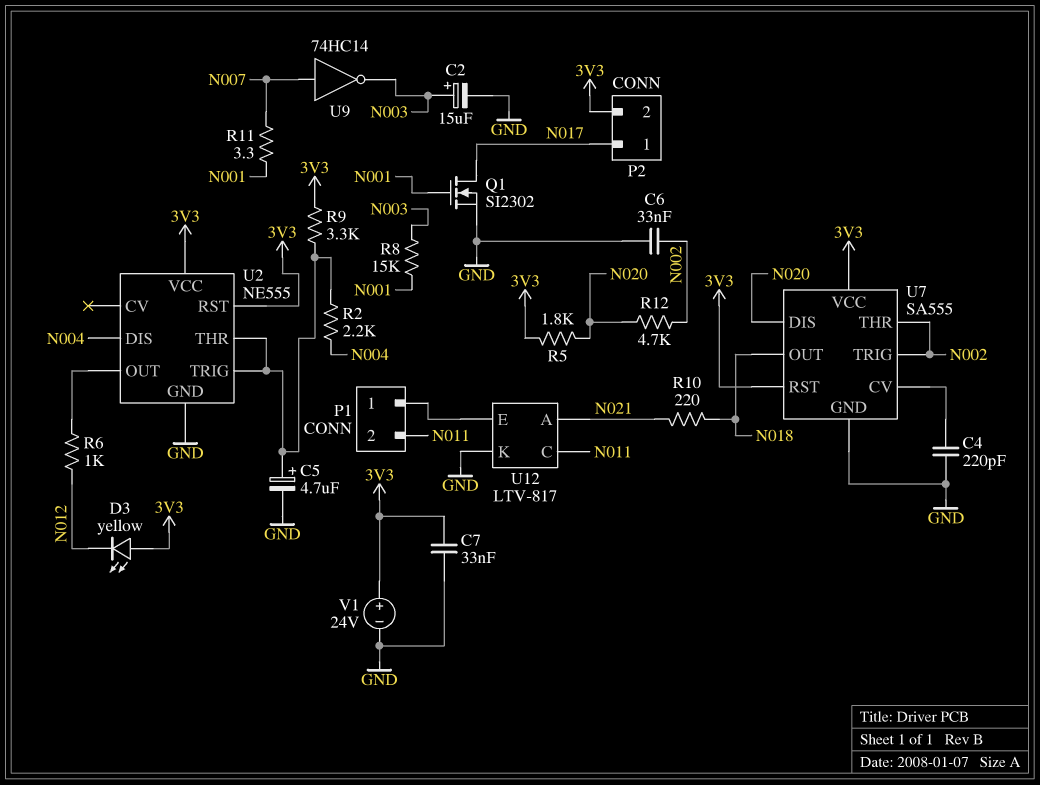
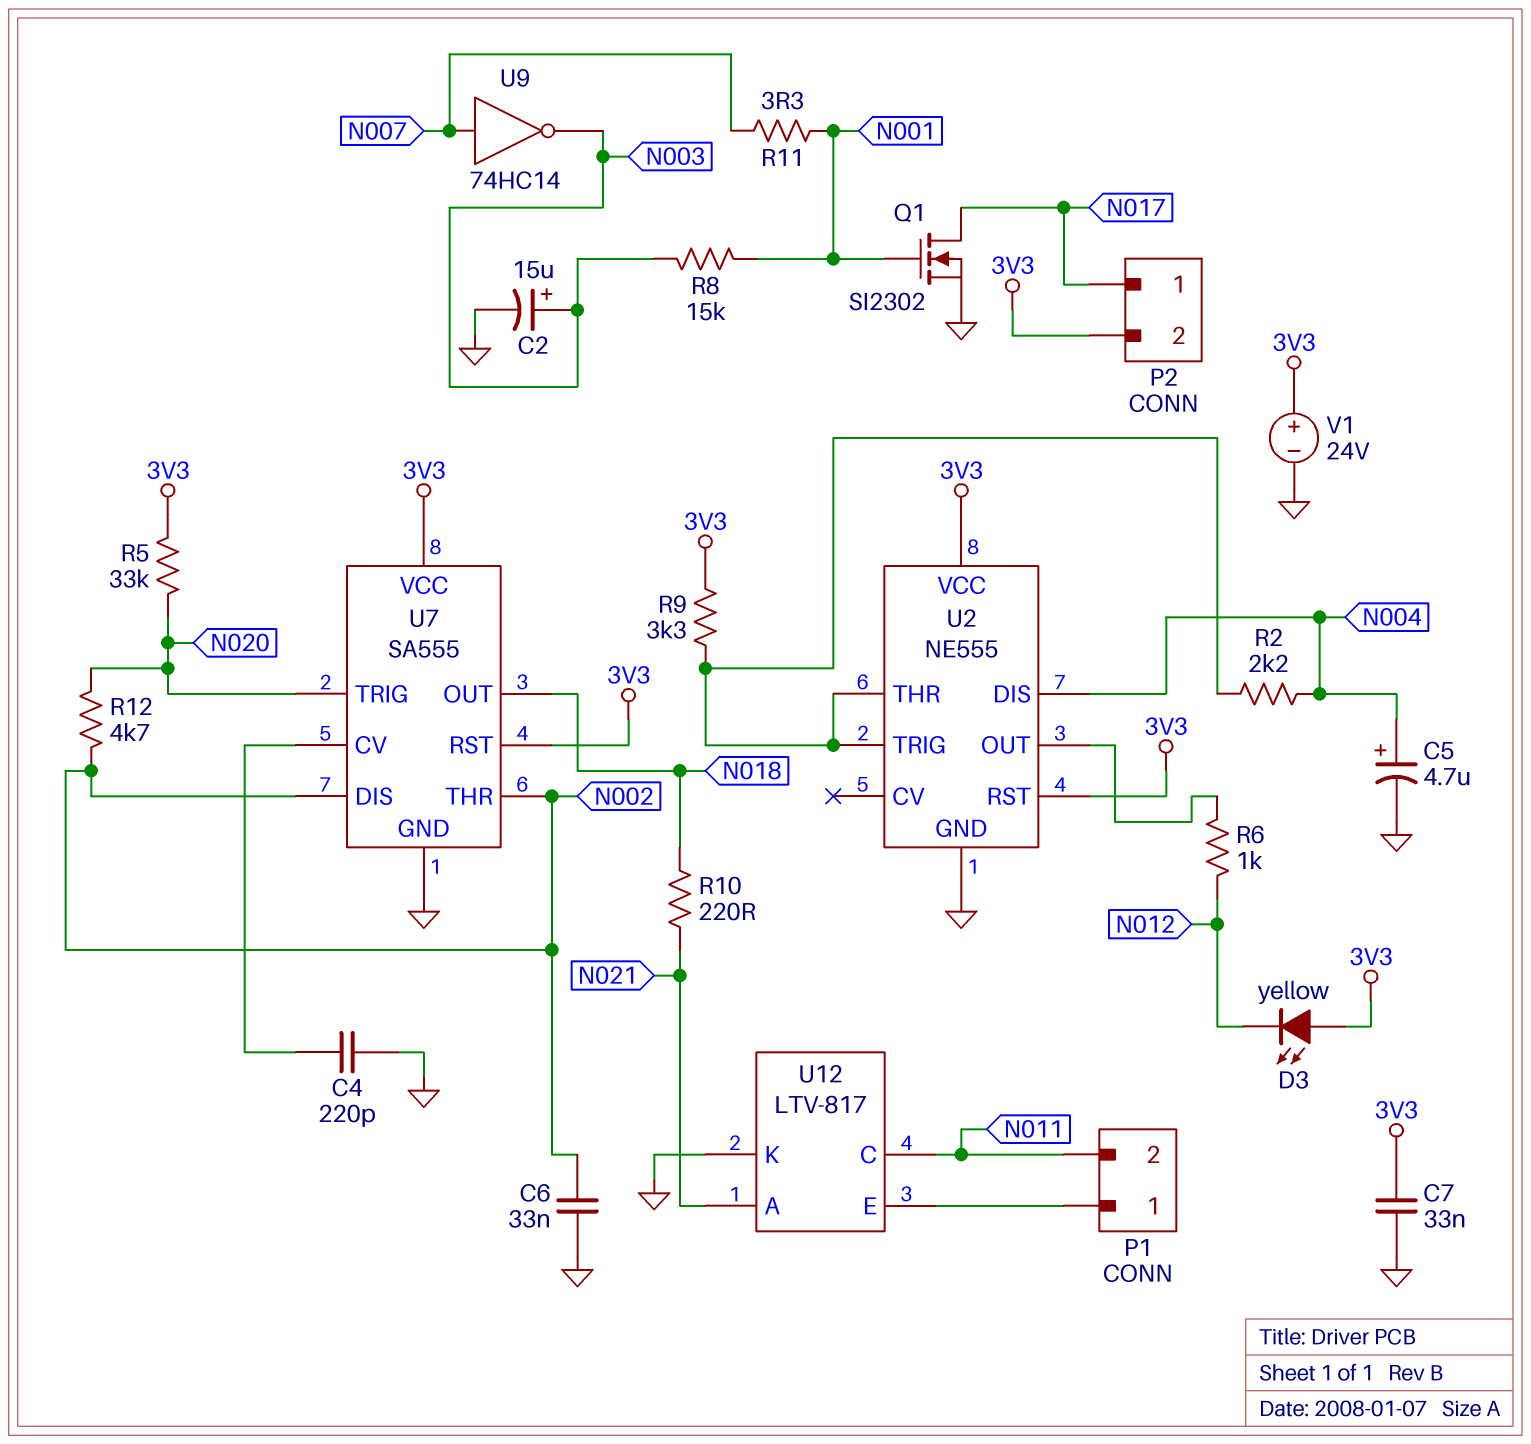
C5: 4.7uF (plus U2/THR, minus GND) -> 4.7uF (plus N004, minus GND)
R5: 1.8k (3V3, N020) -> 33k (3V3, N020)
U7 pin DIS: N020 -> N002
U7 pin TRIG: N002 -> N020

